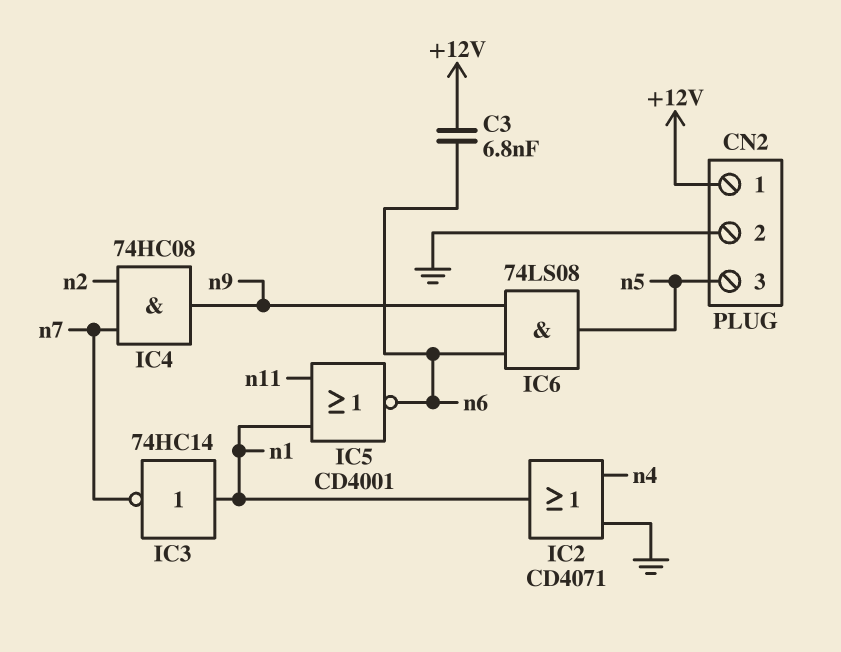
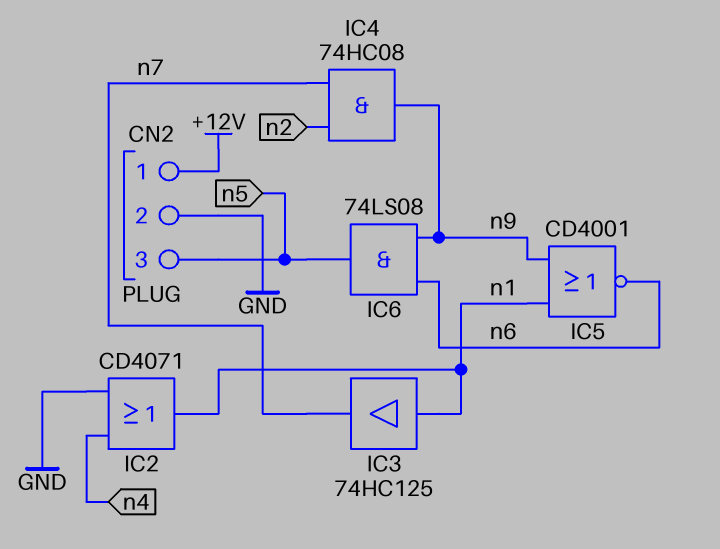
C3: 6.8nF (+12V, n6) -> none
IC3: NOT 74HC14 (in n1, out n7) -> buffer 74HC125 (in n1, out n7)
IC5: NOR CD4001 (in n1, in n11, out n6) -> NOR CD4001 (in n1, in n9, out n6)

